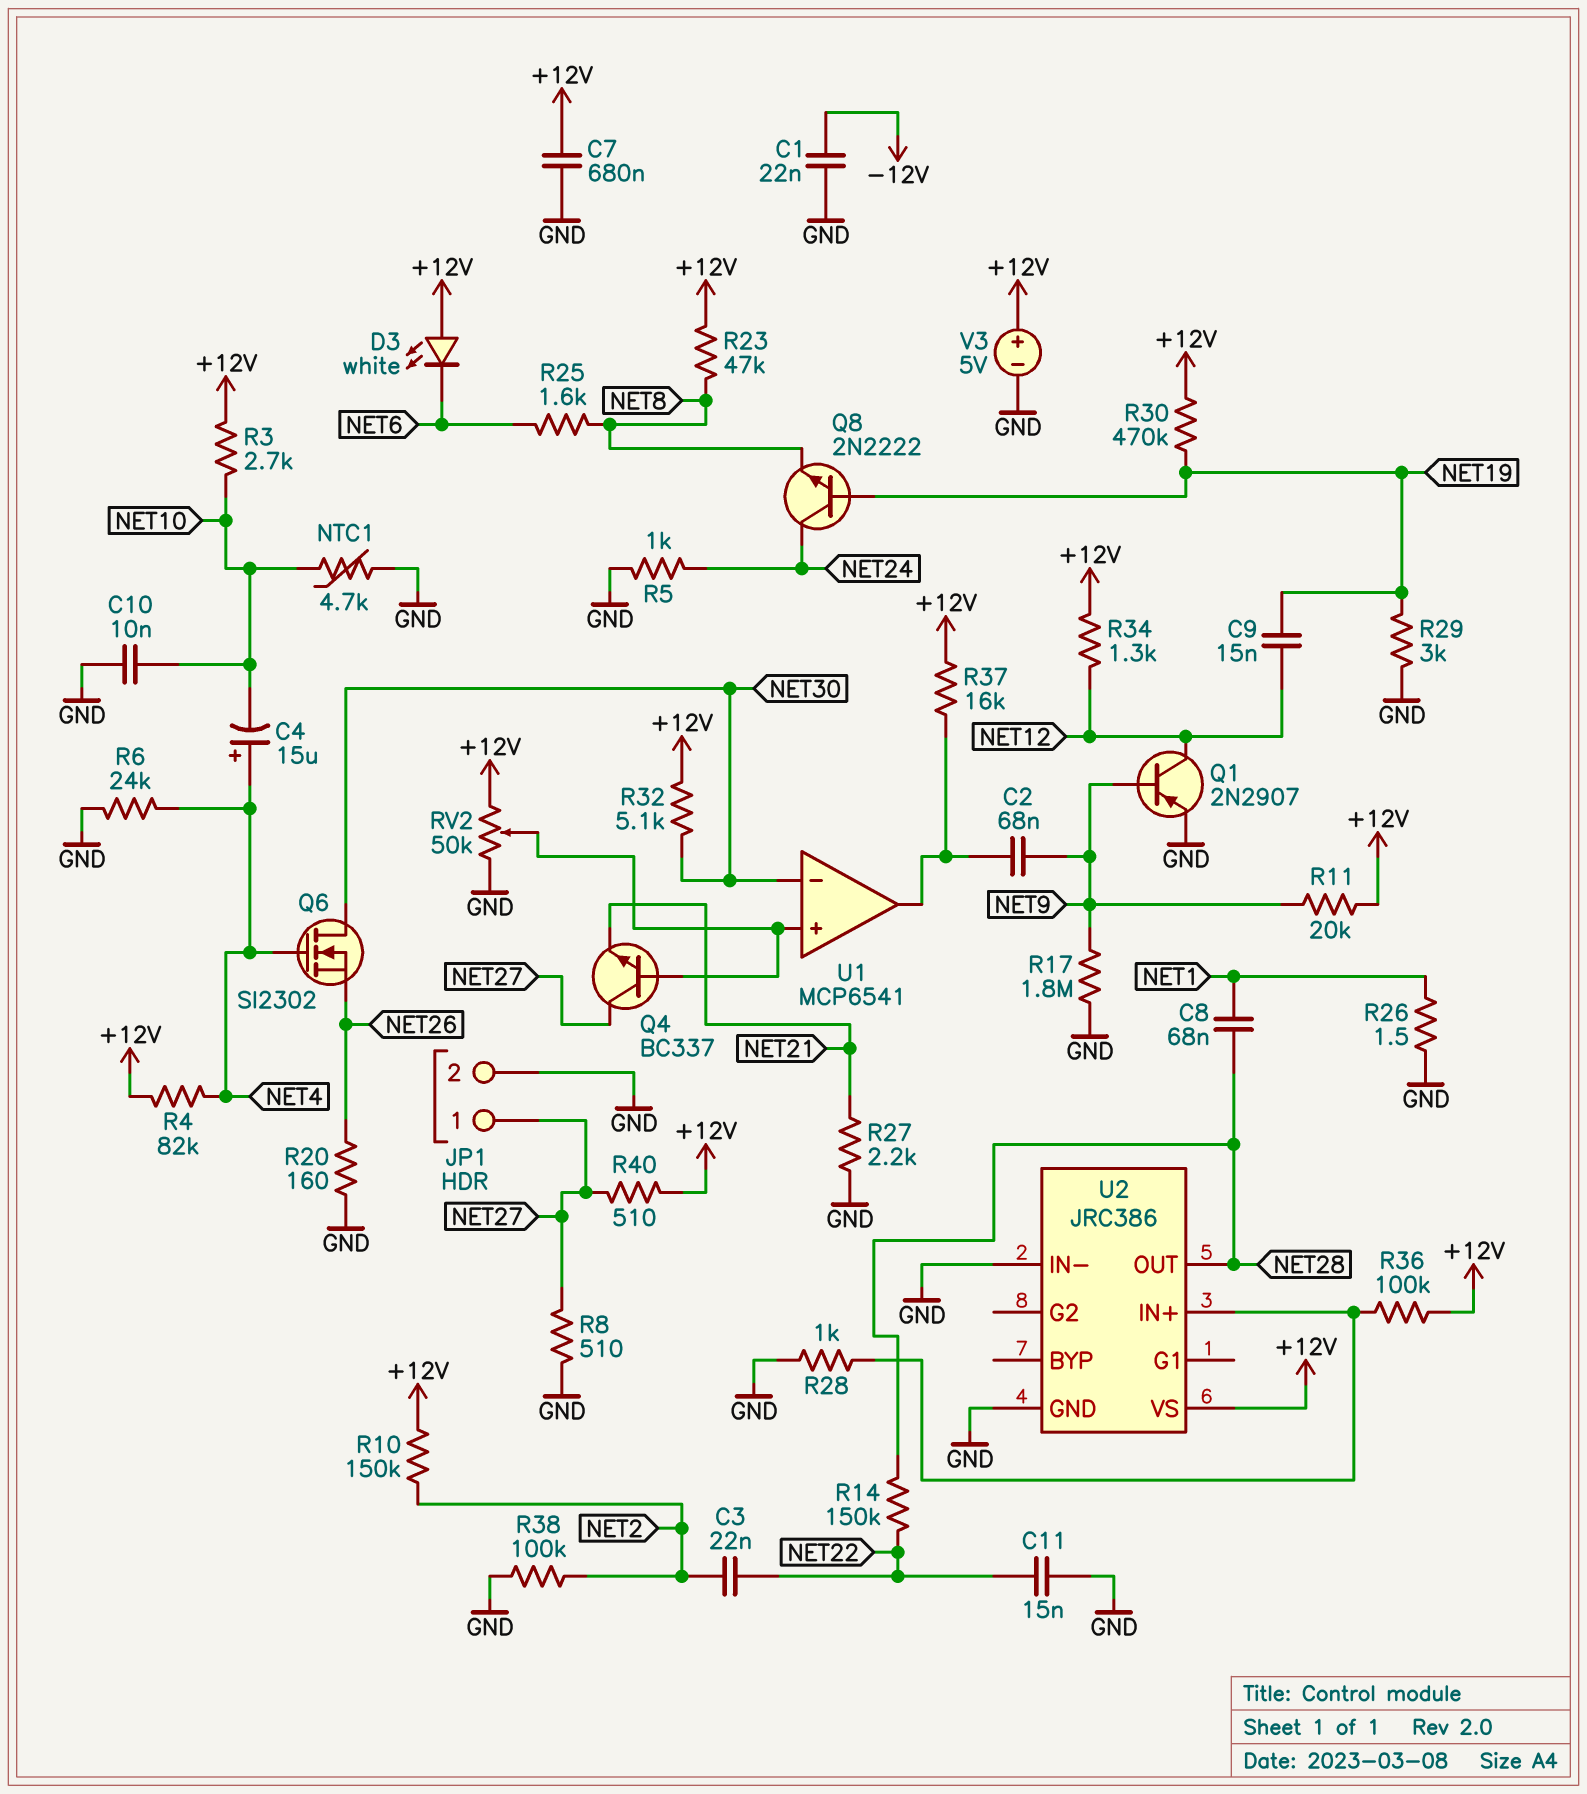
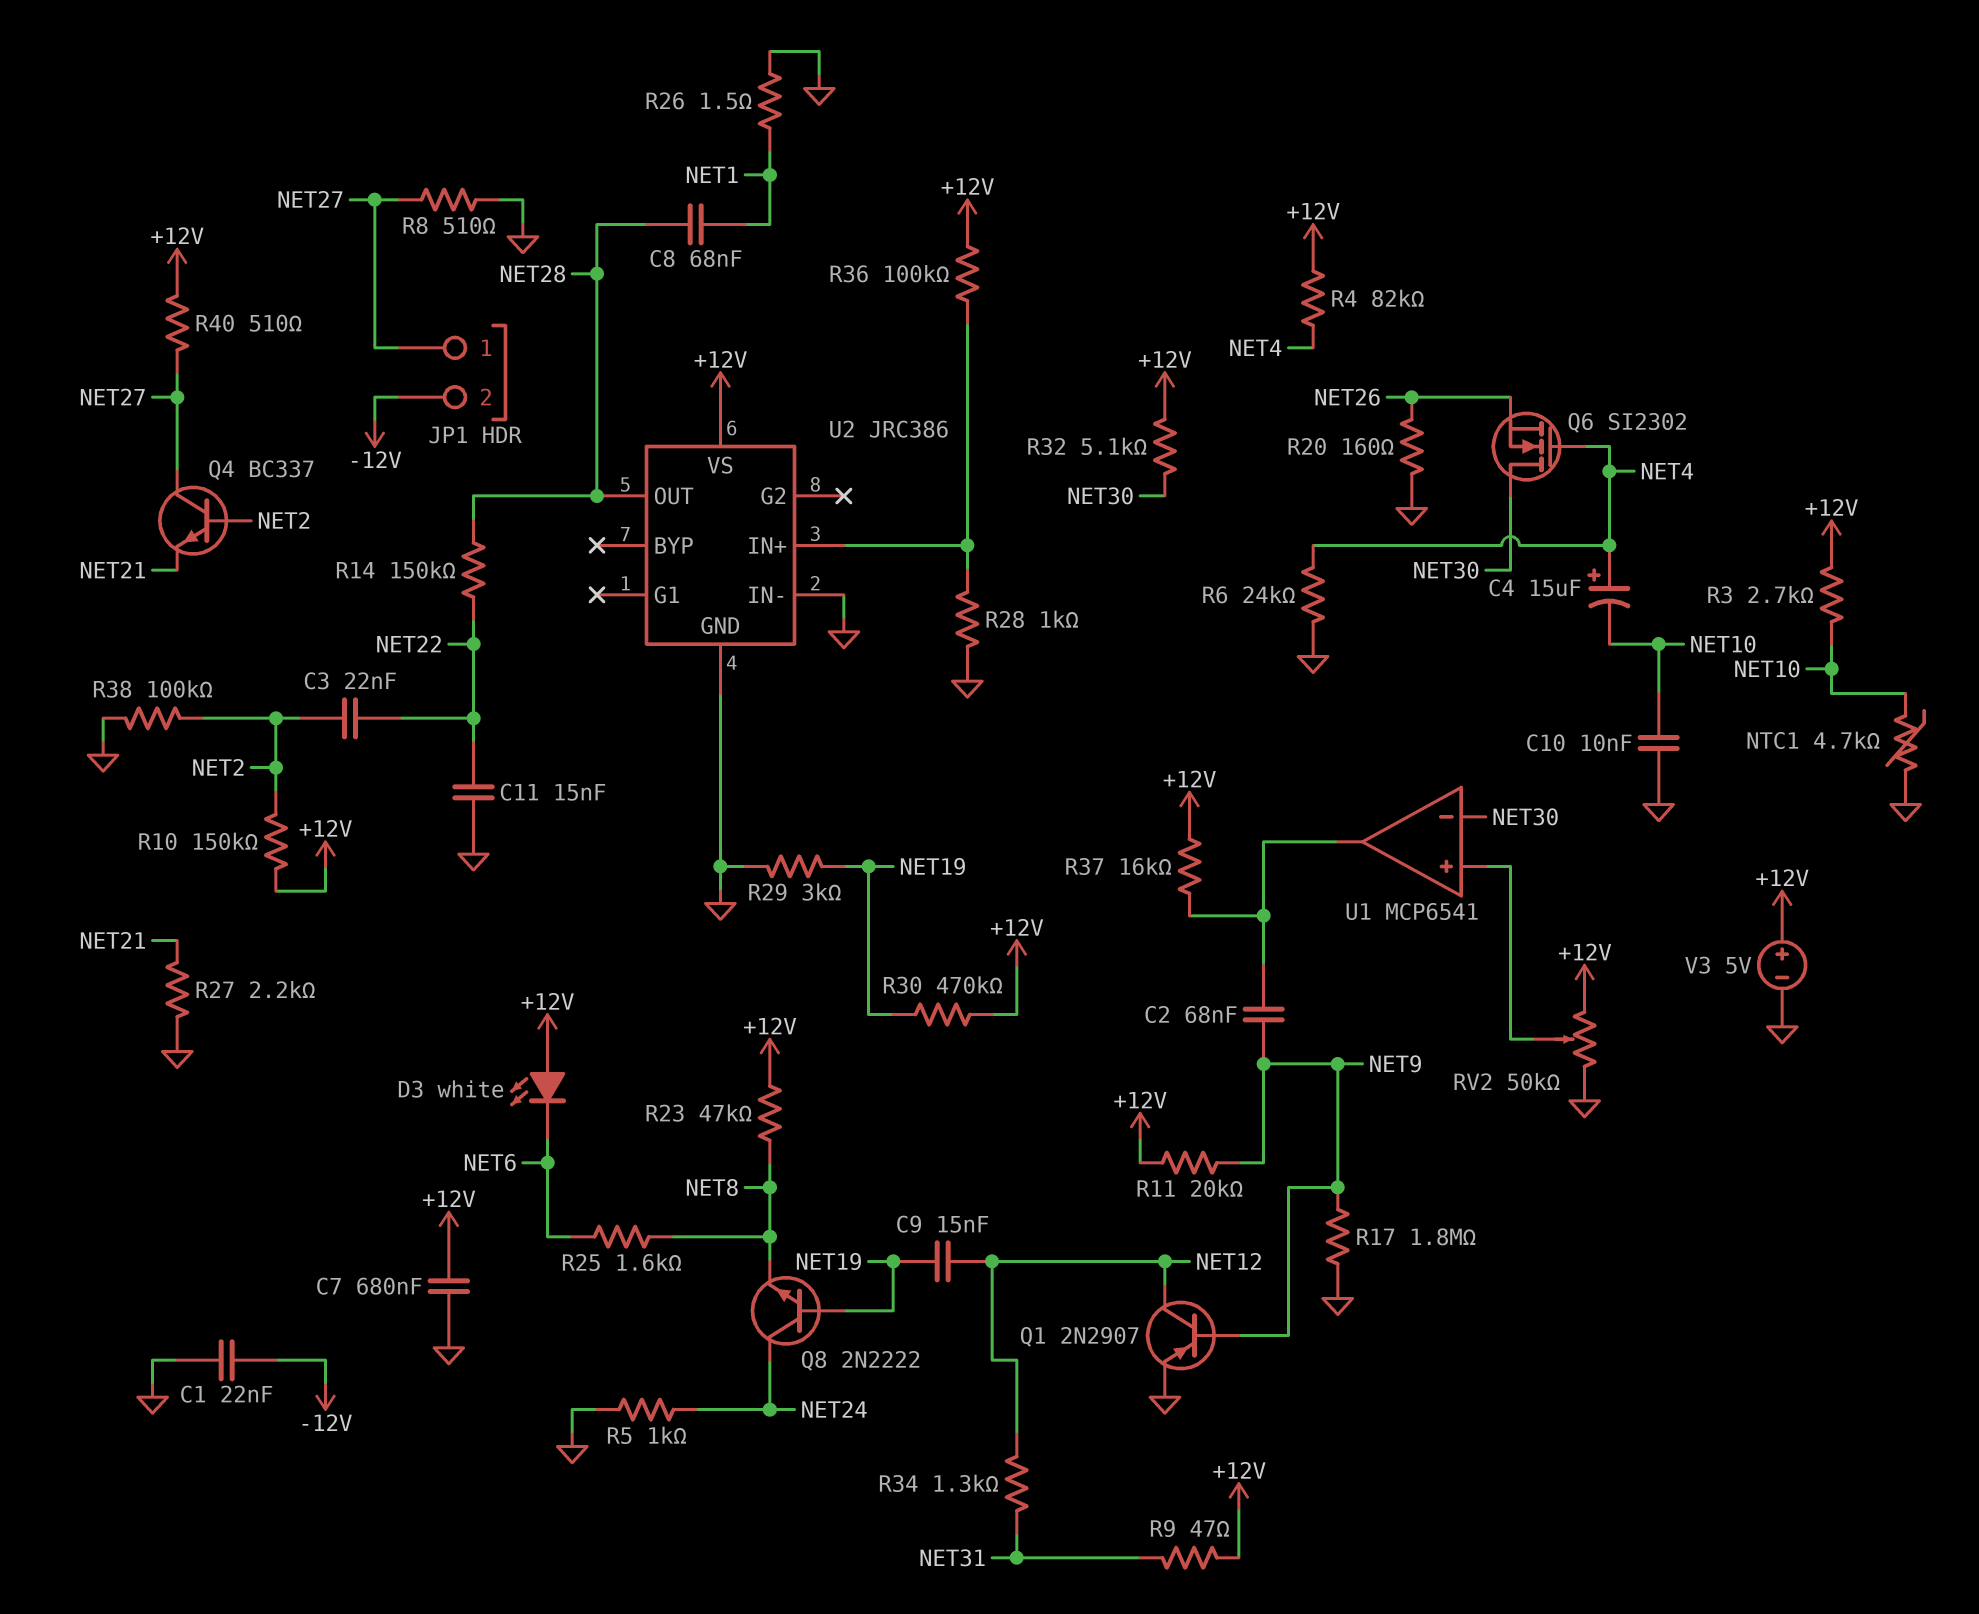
JP1 pin 2: GND -> -12V
Q4: NPN BC337 (B U1/in+, C NET27, E NET21) -> NPN BC337 (B NET2, C NET27, E NET21)
R9: none -> 47 (+12V, NET31)
R34: 1.3k (+12V, NET12) -> 1.3k (NET12, NET31)

